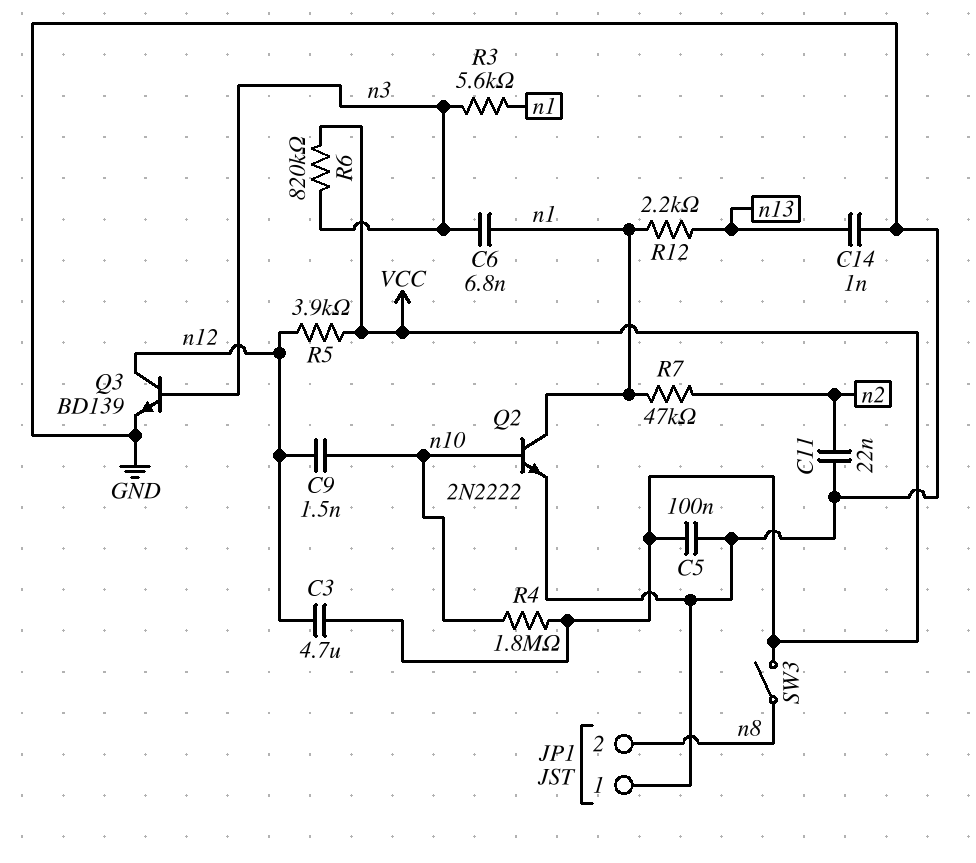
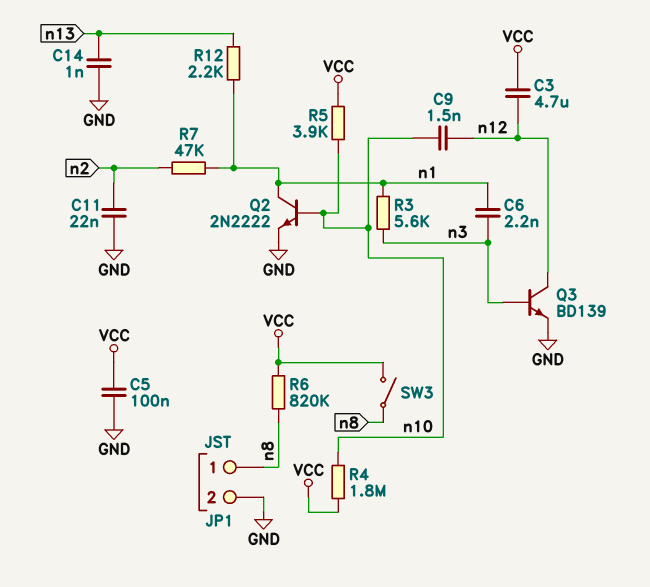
C6: 6.8nF (n1, n3) -> 2.2nF (n1, n3)
JP1 pin 1: GND -> n8
JP1 pin 2: n8 -> GND
R5: 3.9k (VCC, n12) -> 3.9k (VCC, n10)
R6: 820k (VCC, n3) -> 820k (VCC, n8)

